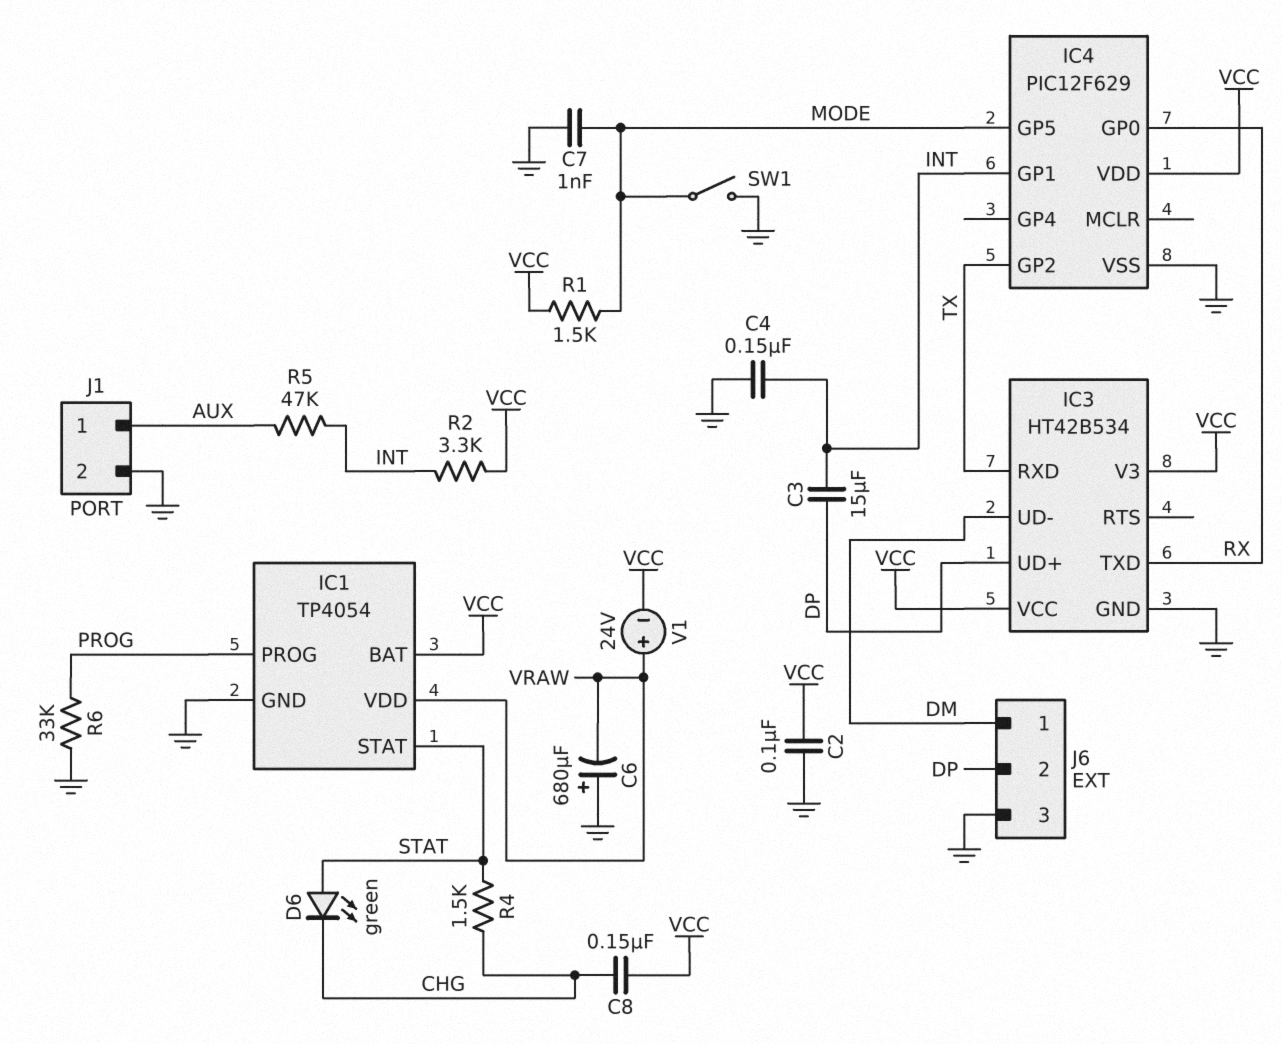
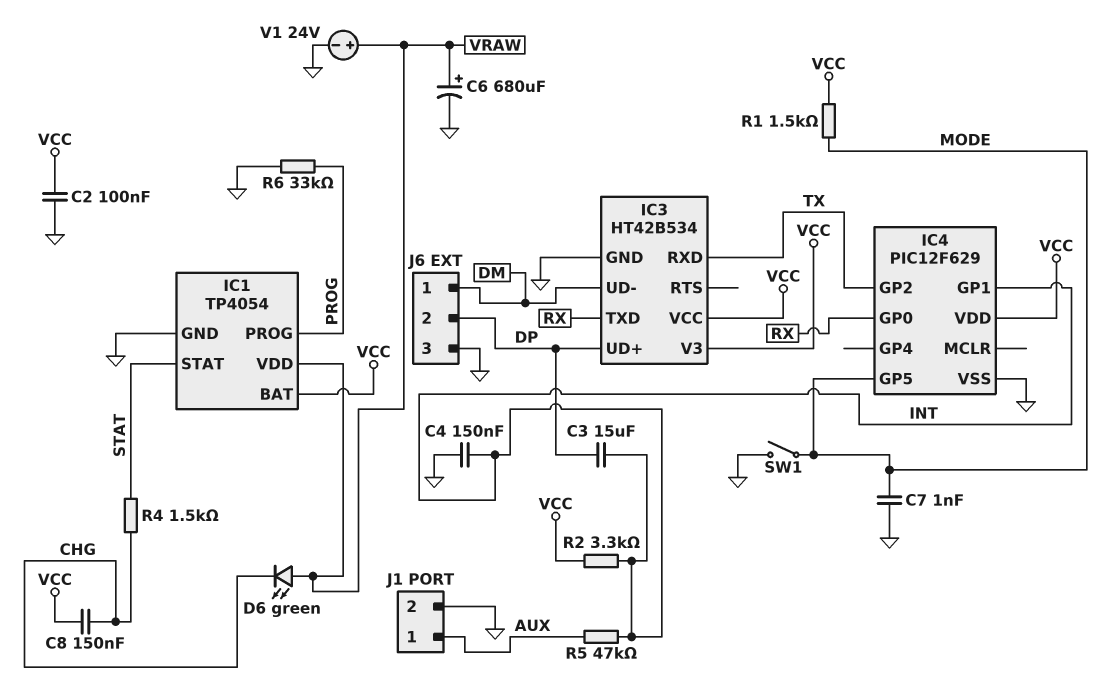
C6: 680uF (plus GND, minus VRAW) -> 680uF (plus VRAW, minus GND)
D6: LED green (A STAT, K CHG) -> LED green (A VRAW, K CHG)
V1: 24V (plus VRAW, minus VCC) -> 24V (plus VRAW, minus GND)

